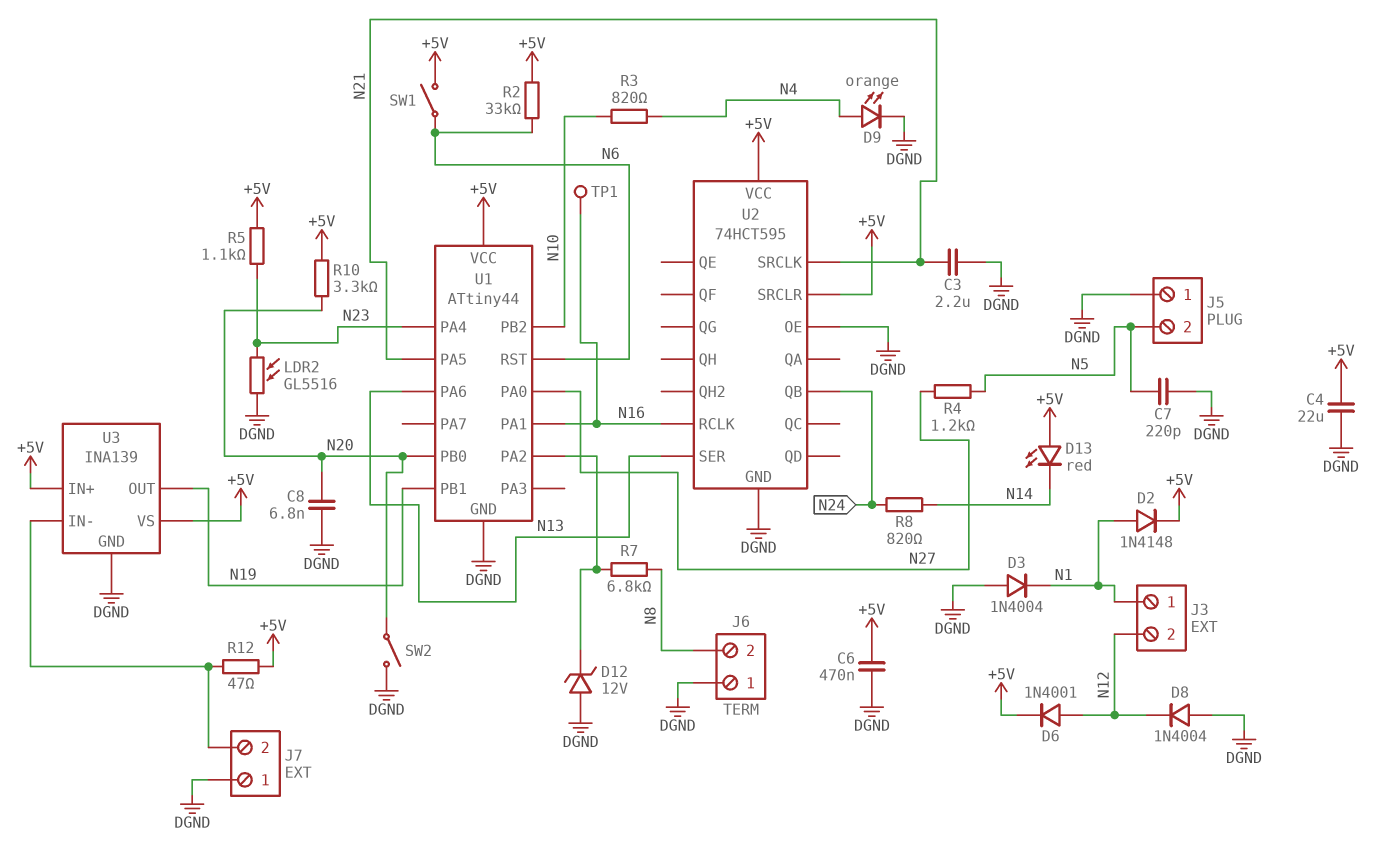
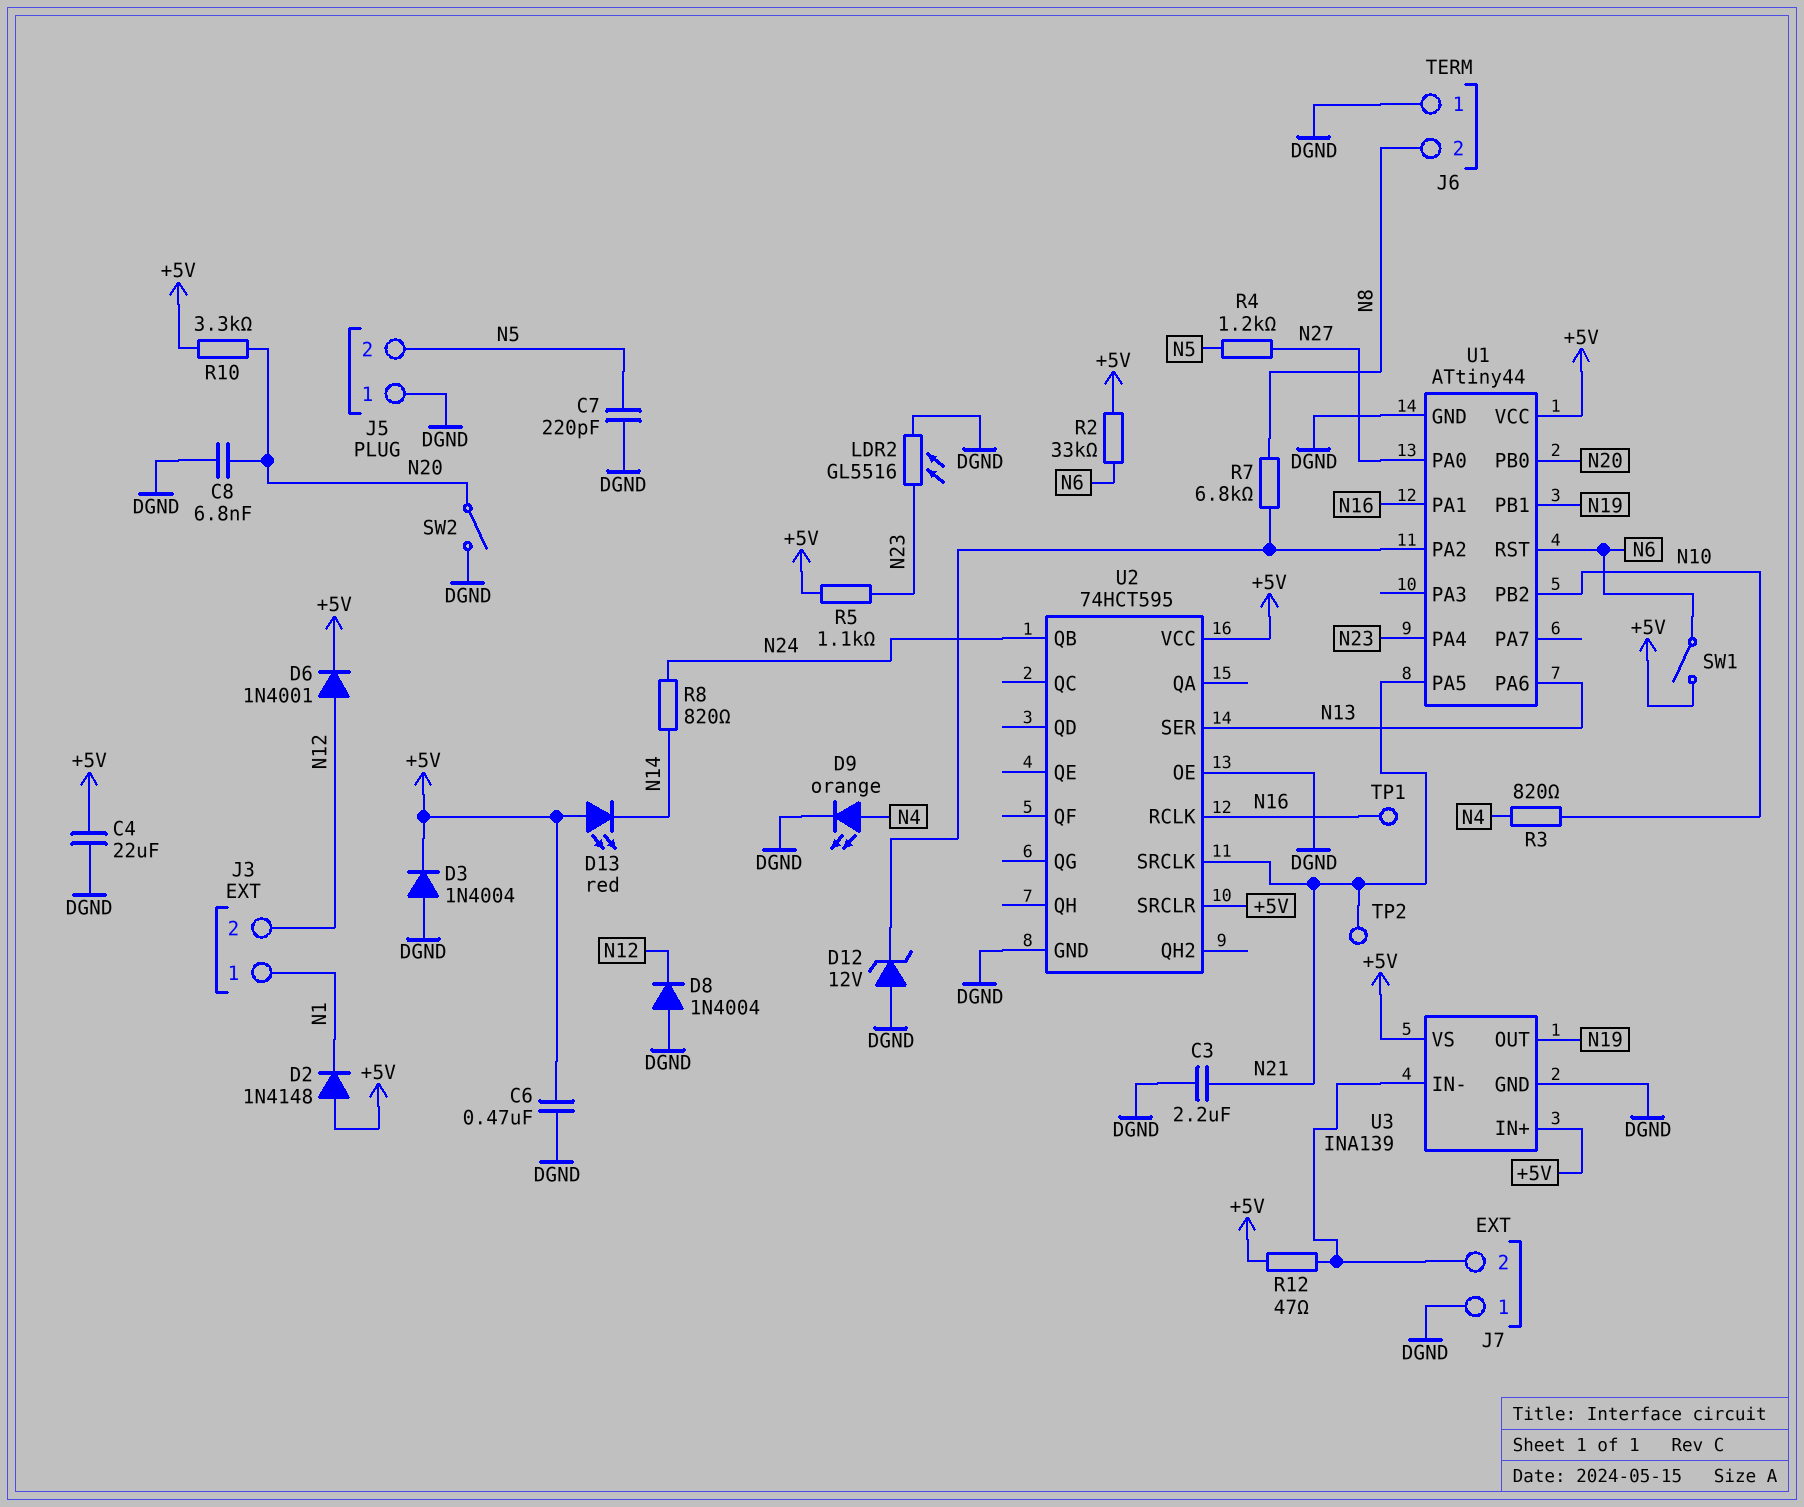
D2: diode 1N4148 (A N1, K +5V) -> diode 1N4148 (A +5V, K N1)
D3: diode 1N4004 (A DGND, K N1) -> diode 1N4004 (A DGND, K +5V)
TP2: none -> test point (N21)

